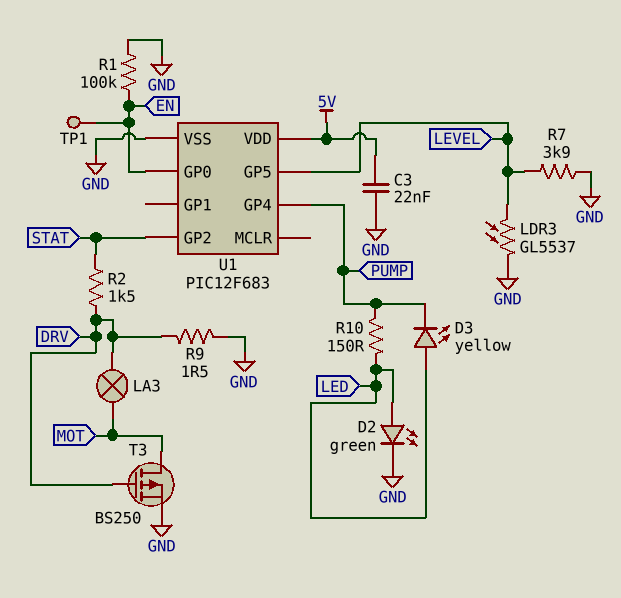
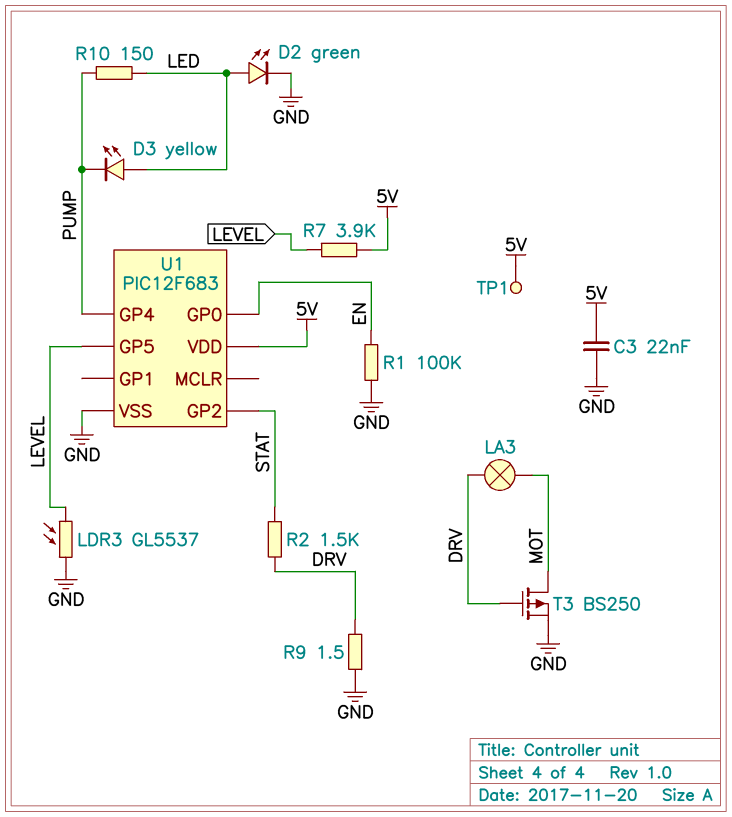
R7: 3.9k (GND, LEVEL) -> 3.9k (5V, LEVEL)
TP1: test point (EN) -> test point (5V)

